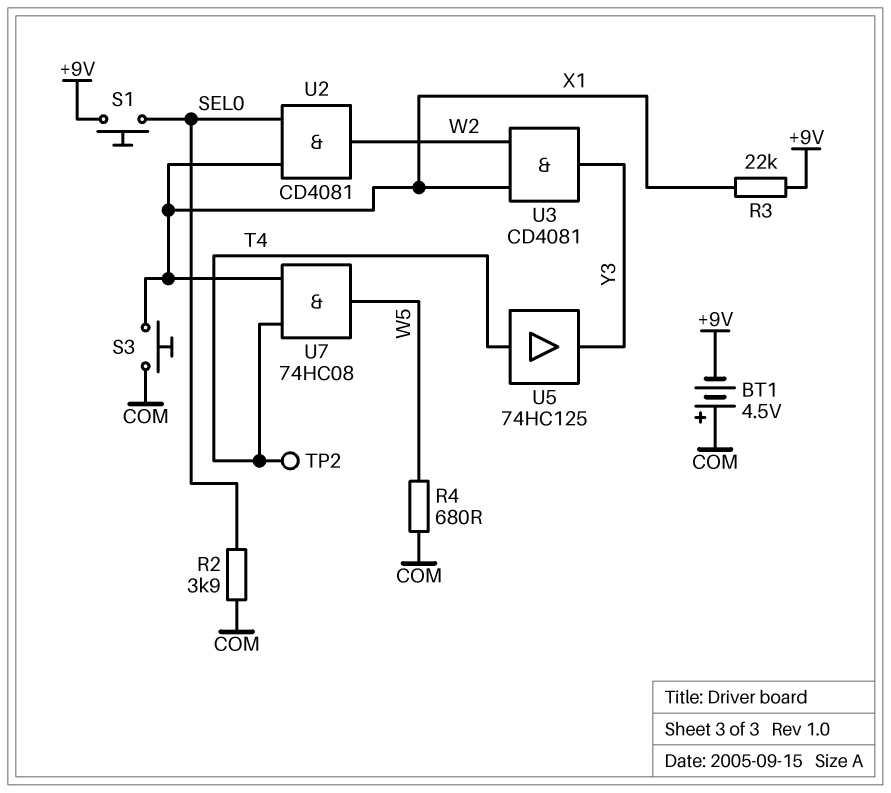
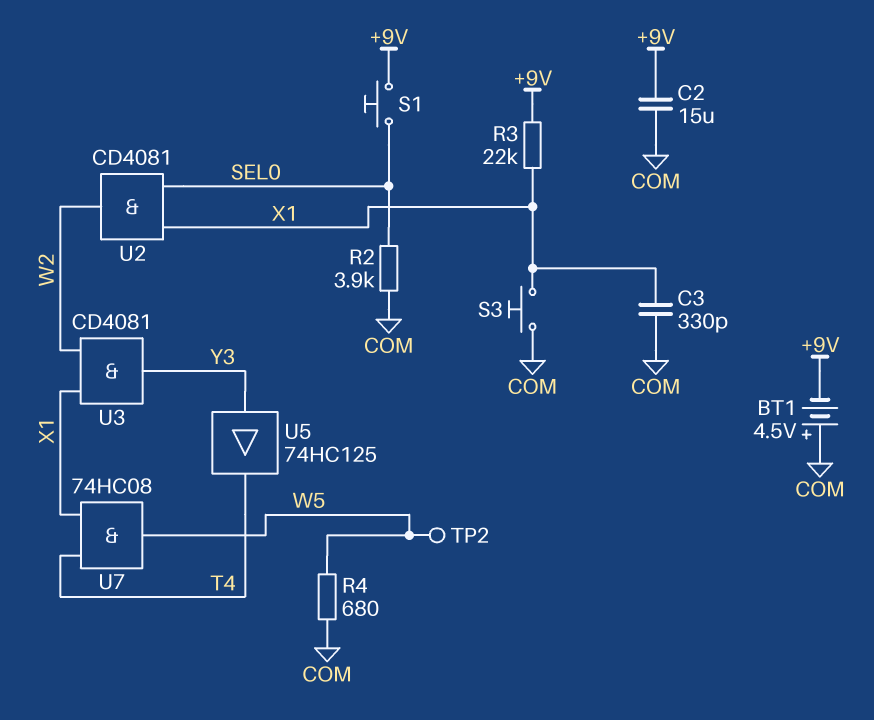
C2: none -> 15uF (+9V, COM)
C3: none -> 330pF (COM, X1)
TP2: test point (T4) -> test point (W5)
U5: buffer 74HC125 (in T4, out Y3) -> buffer 74HC125 (in Y3, out T4)

